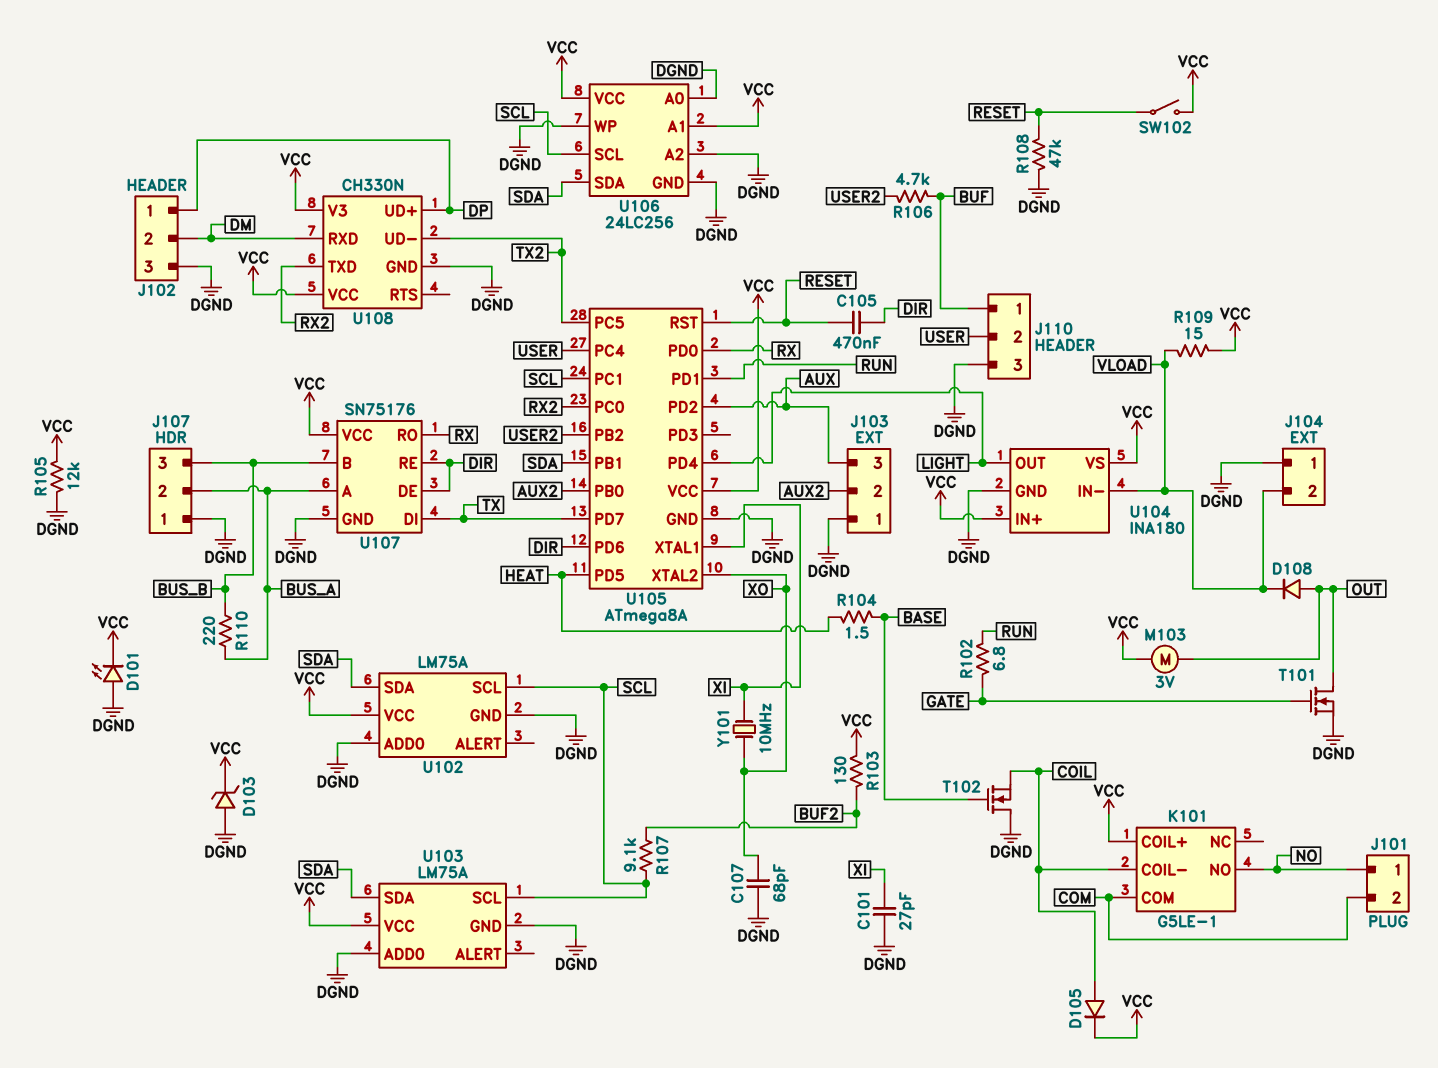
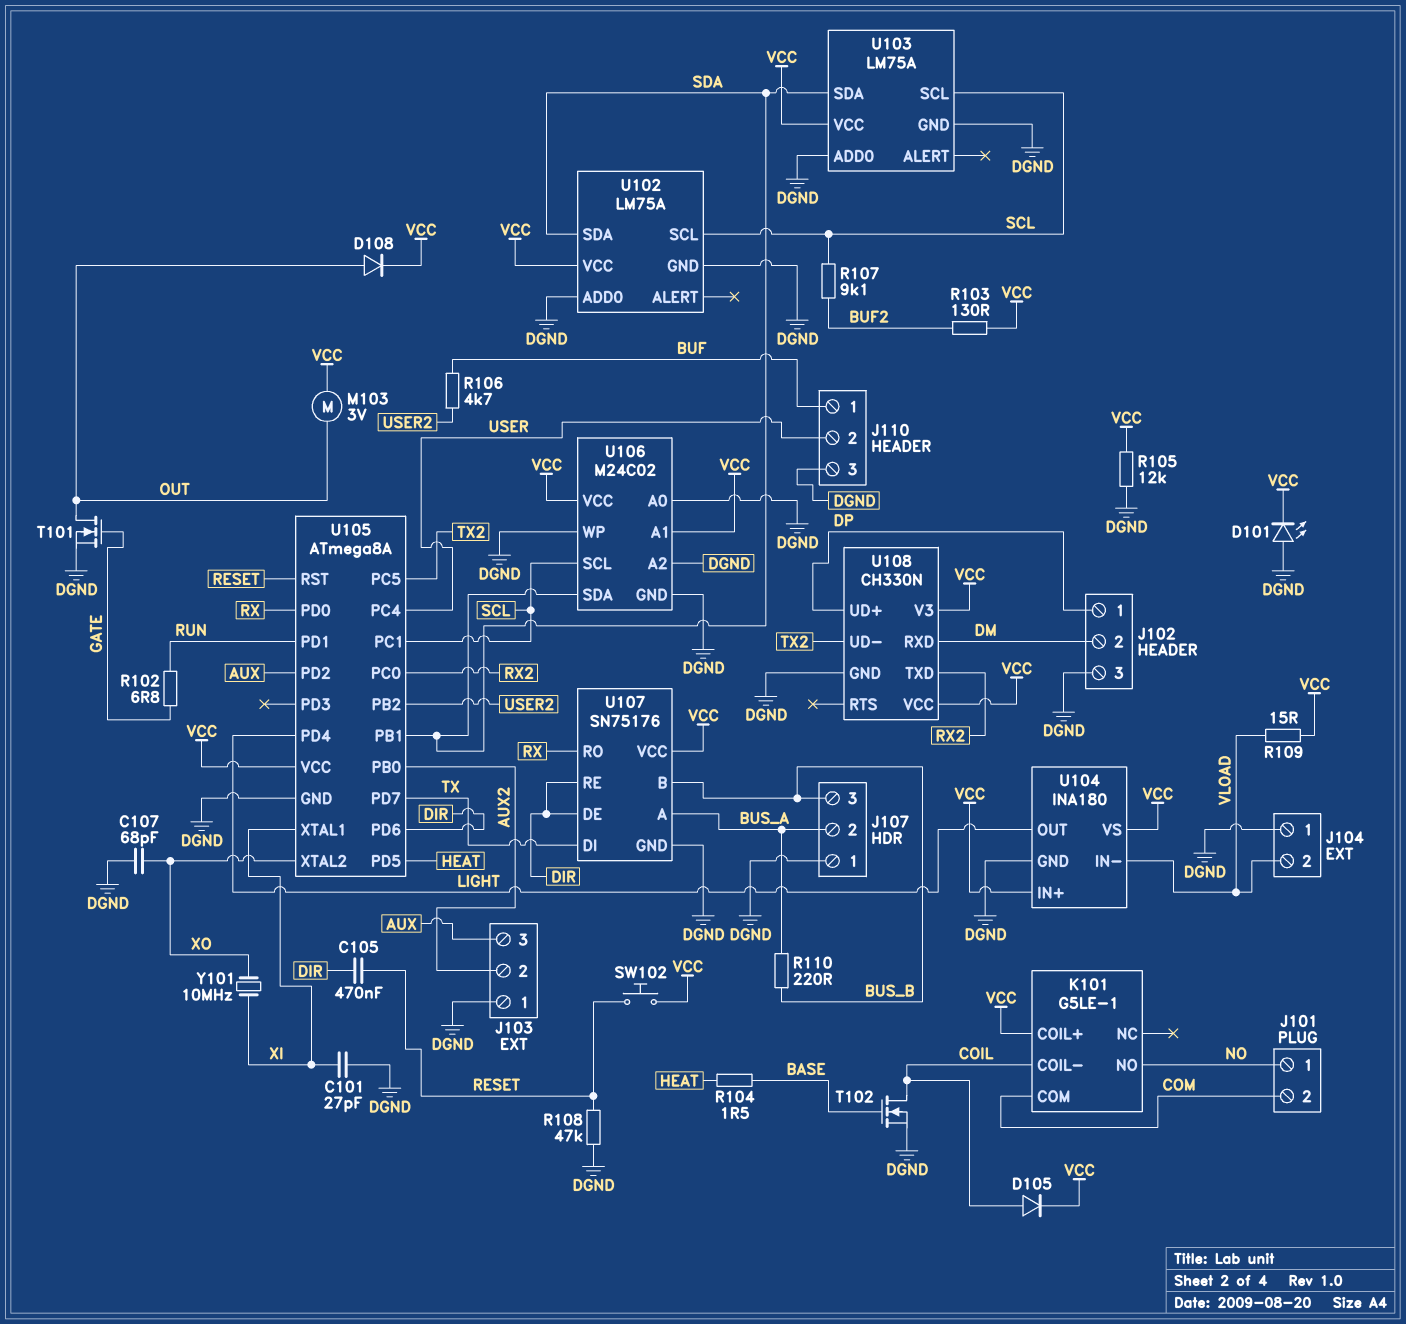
D103: zener (A DGND, K VCC) -> none
D108: diode (A OUT, K VLOAD) -> diode (A OUT, K VCC)
SW102: switch (RESET, VCC) -> button (RESET, VCC)
T102: NMOS (G BASE, D DGND, S COIL) -> NMOS (G BASE, D COIL, S DGND)
U106: 24LC256 -> M24C02

